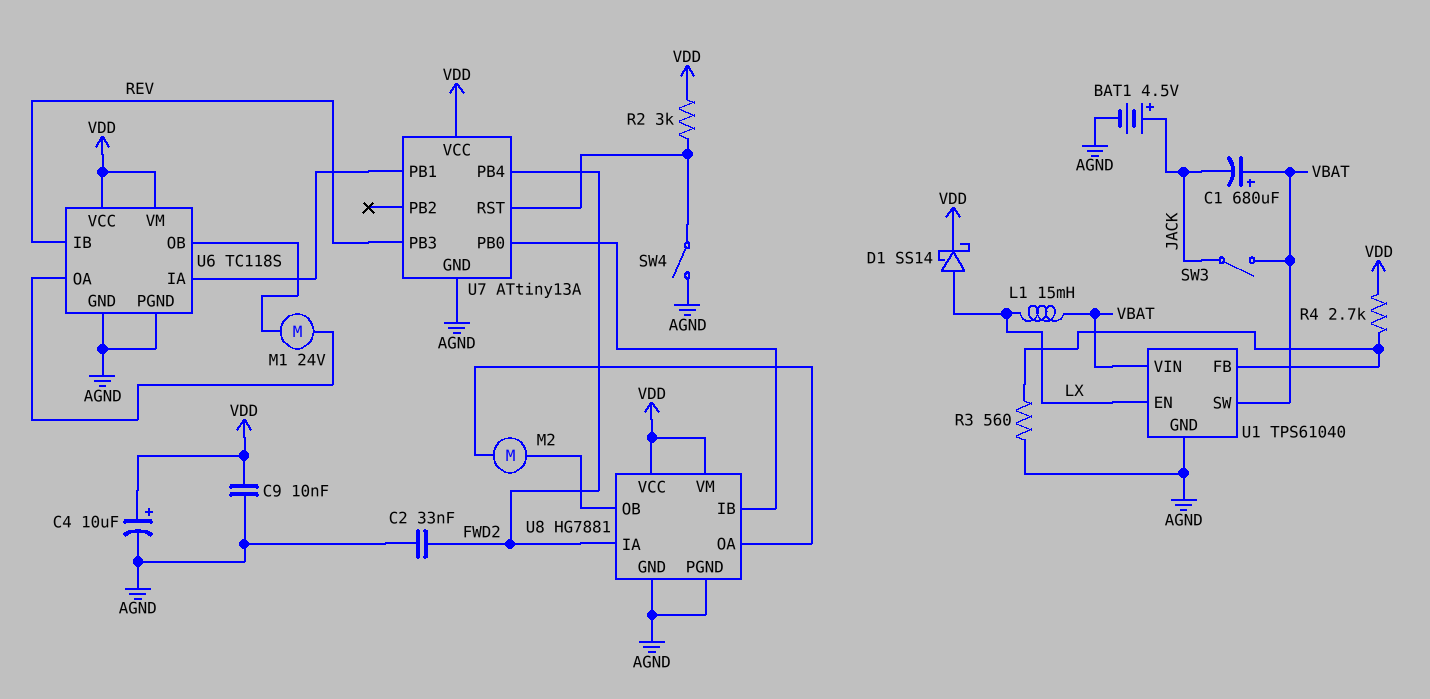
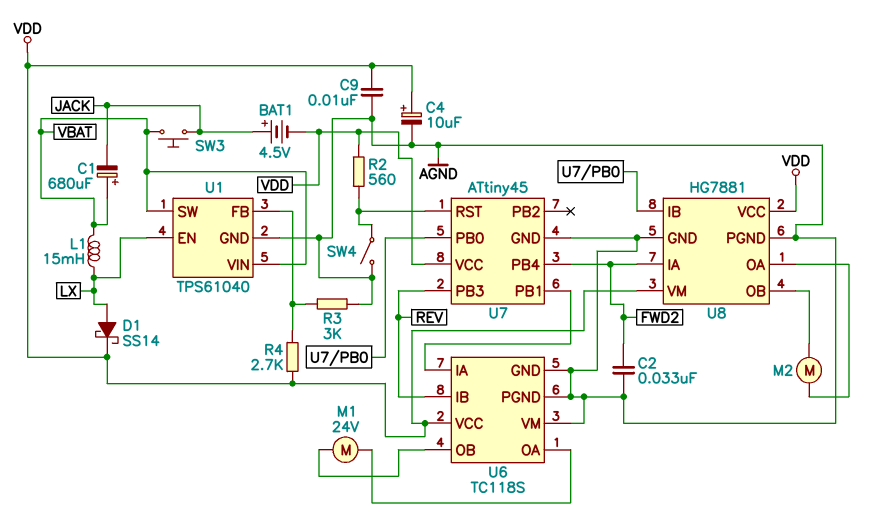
BAT1: 4.5V (plus JACK, minus AGND) -> 4.5V (plus JACK, minus VDD)
R2: 3k (U7/RST, VDD) -> 560 (U7/RST, VDD)
R3: 560 (AGND, U1/FB) -> 3k (AGND, U1/FB)
SW3: switch (JACK, VBAT) -> button (JACK, VBAT)
U6 pin VM: VDD -> AGND
U7: ATtiny13A -> ATtiny45

